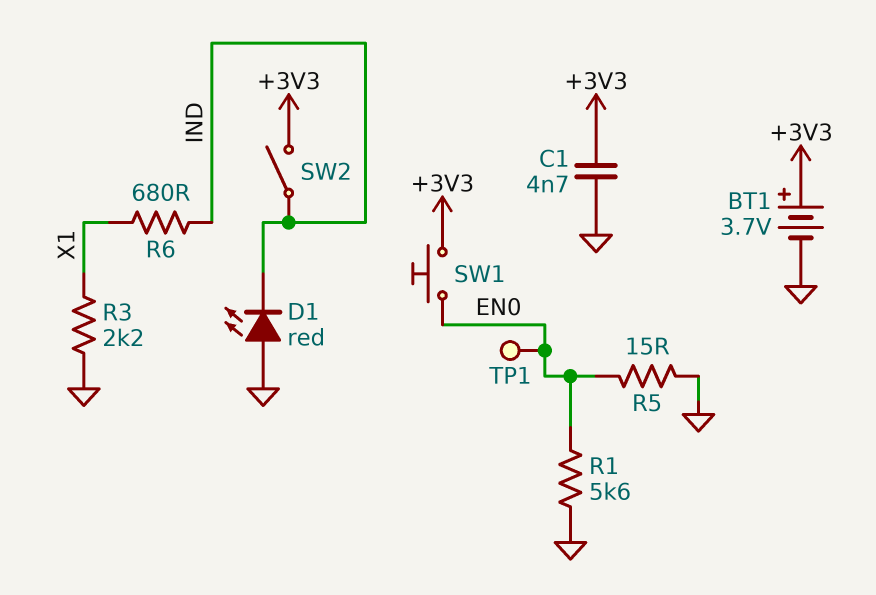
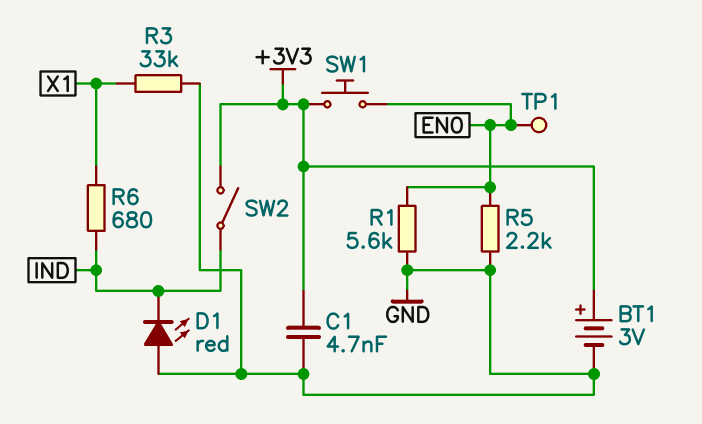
BT1: 3.7V (plus +3V3, minus GND) -> 3V (plus +3V3, minus GND)
R3: 2.2k (GND, X1) -> 33k (GND, X1)
R5: 15 (EN0, GND) -> 2.2k (EN0, GND)

